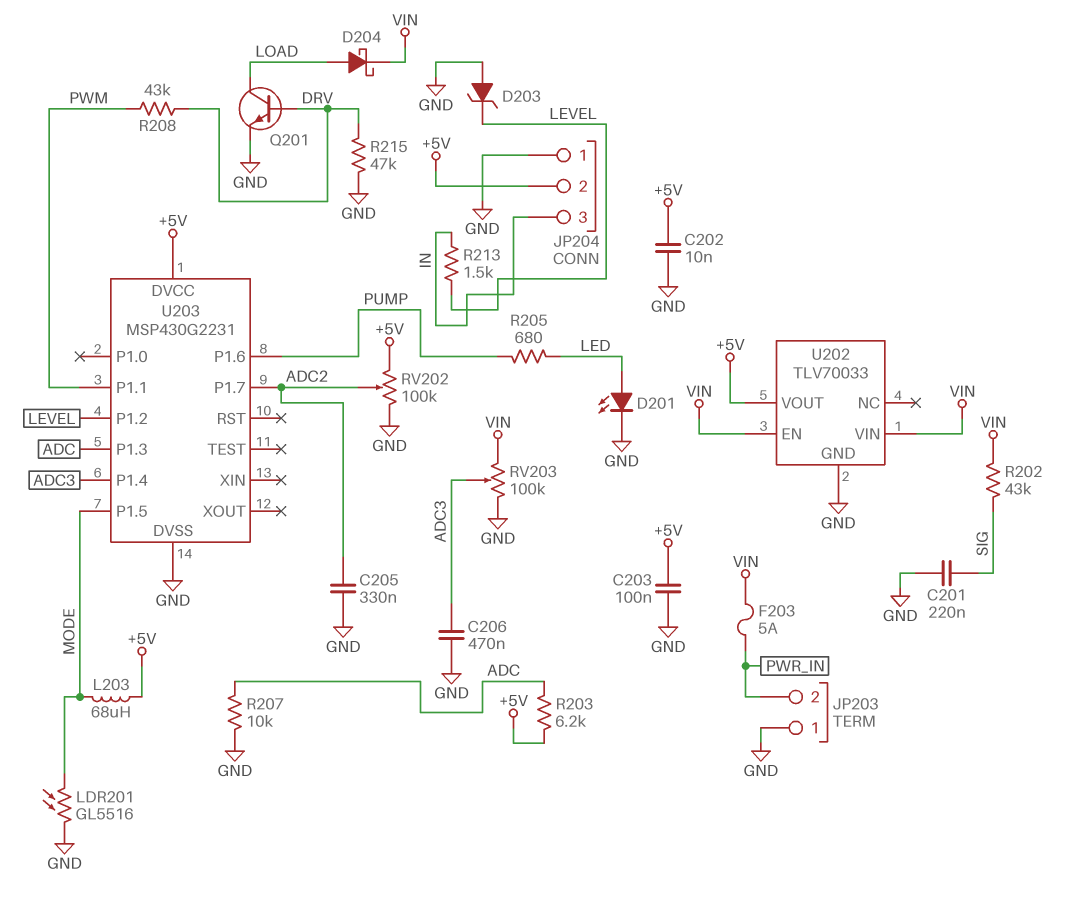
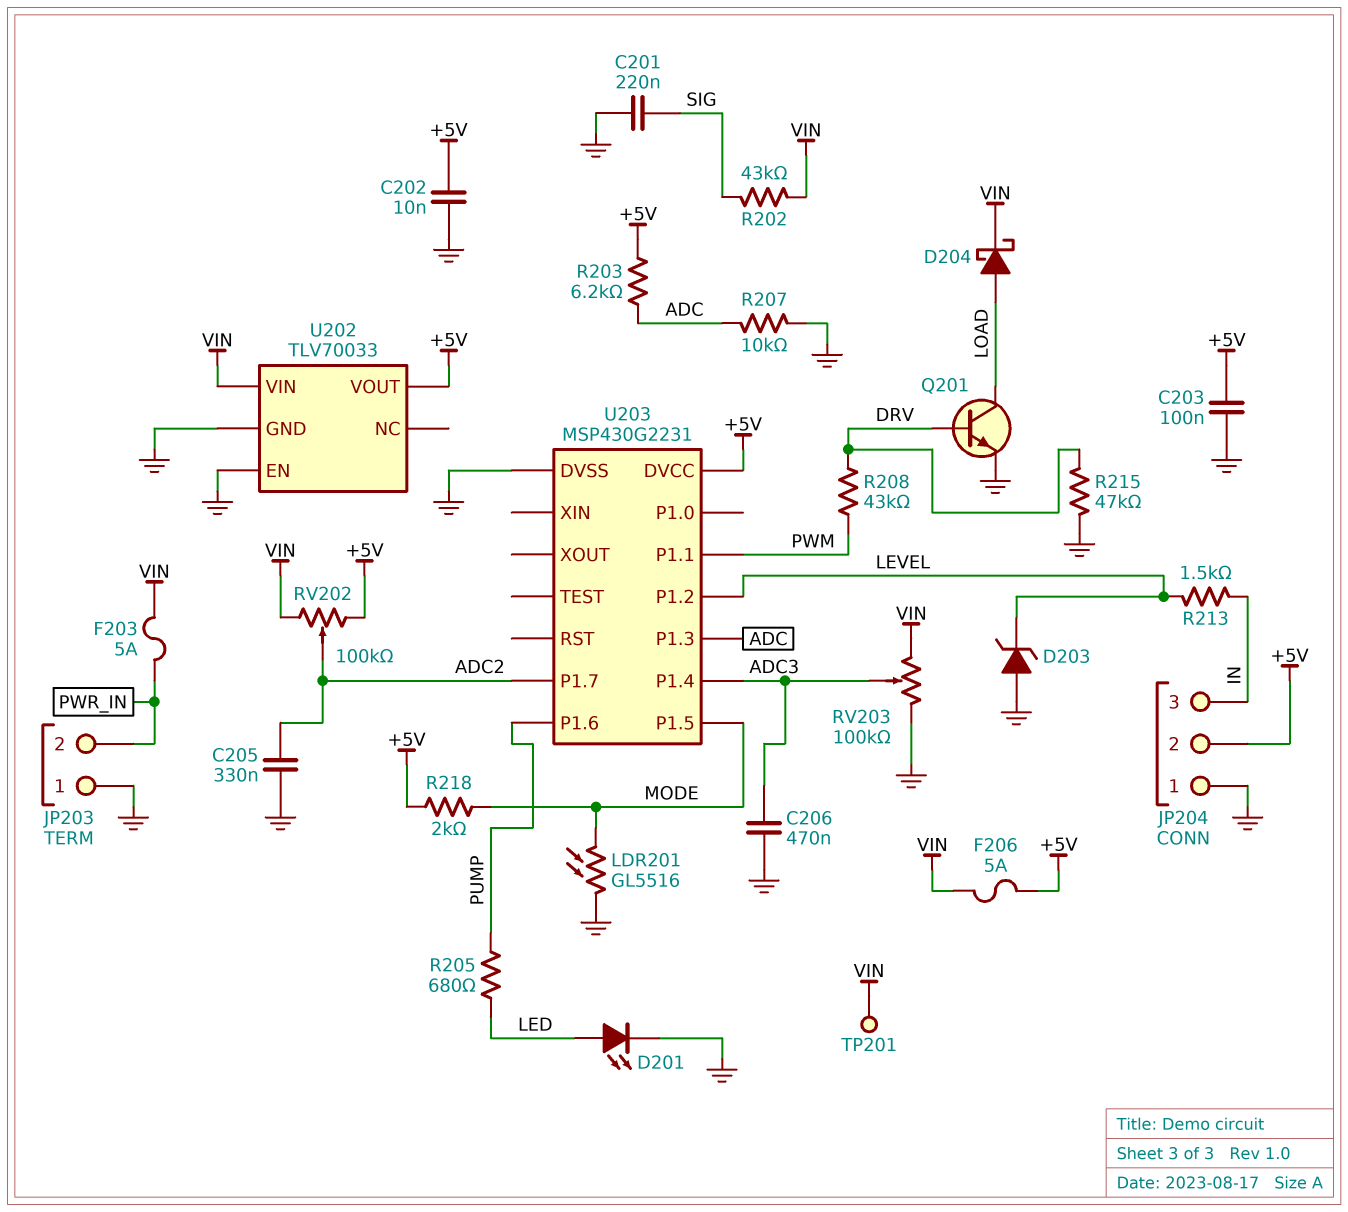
F206: none -> 5A (+5V, VIN)
L203: 68uH (+5V, MODE) -> none
R218: none -> 2k (+5V, MODE)
RV202: 100k (+5V, GND, wiper ADC2) -> 100k (+5V, VIN, wiper ADC2)
TP201: none -> test point (VIN)
U202 pin EN: VIN -> GND

